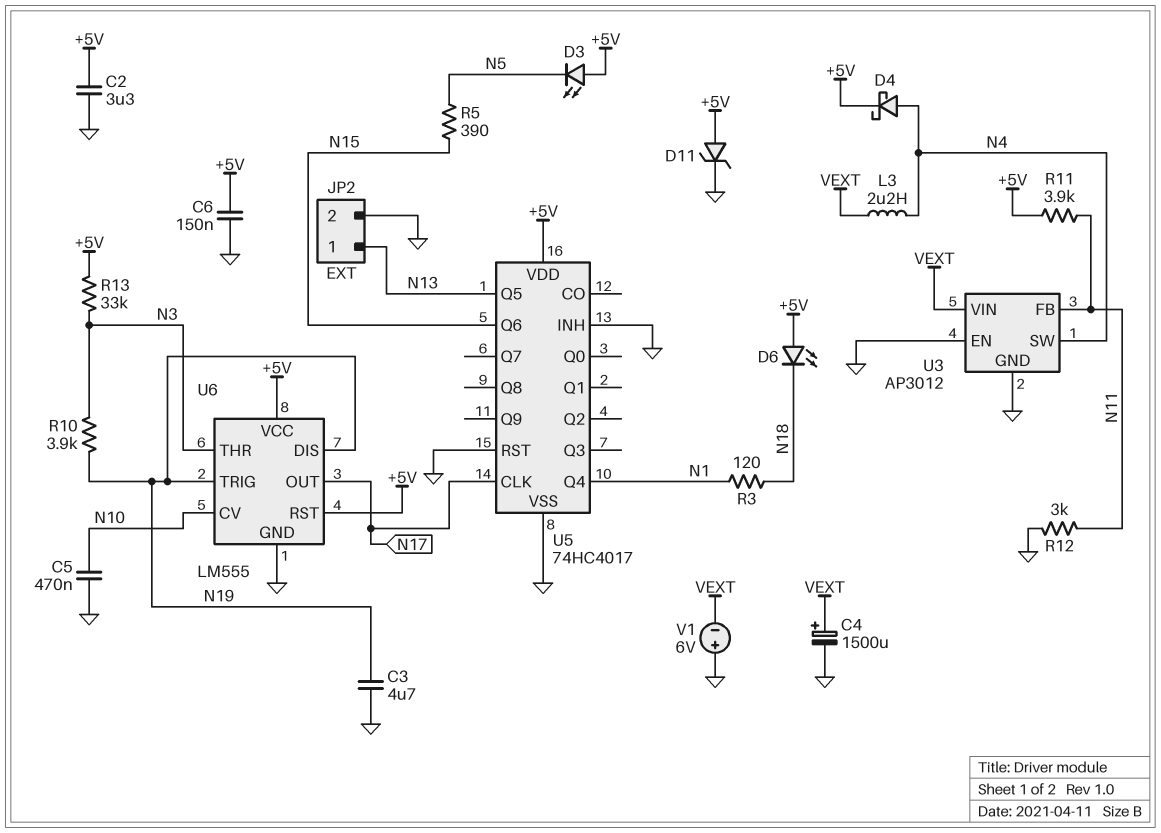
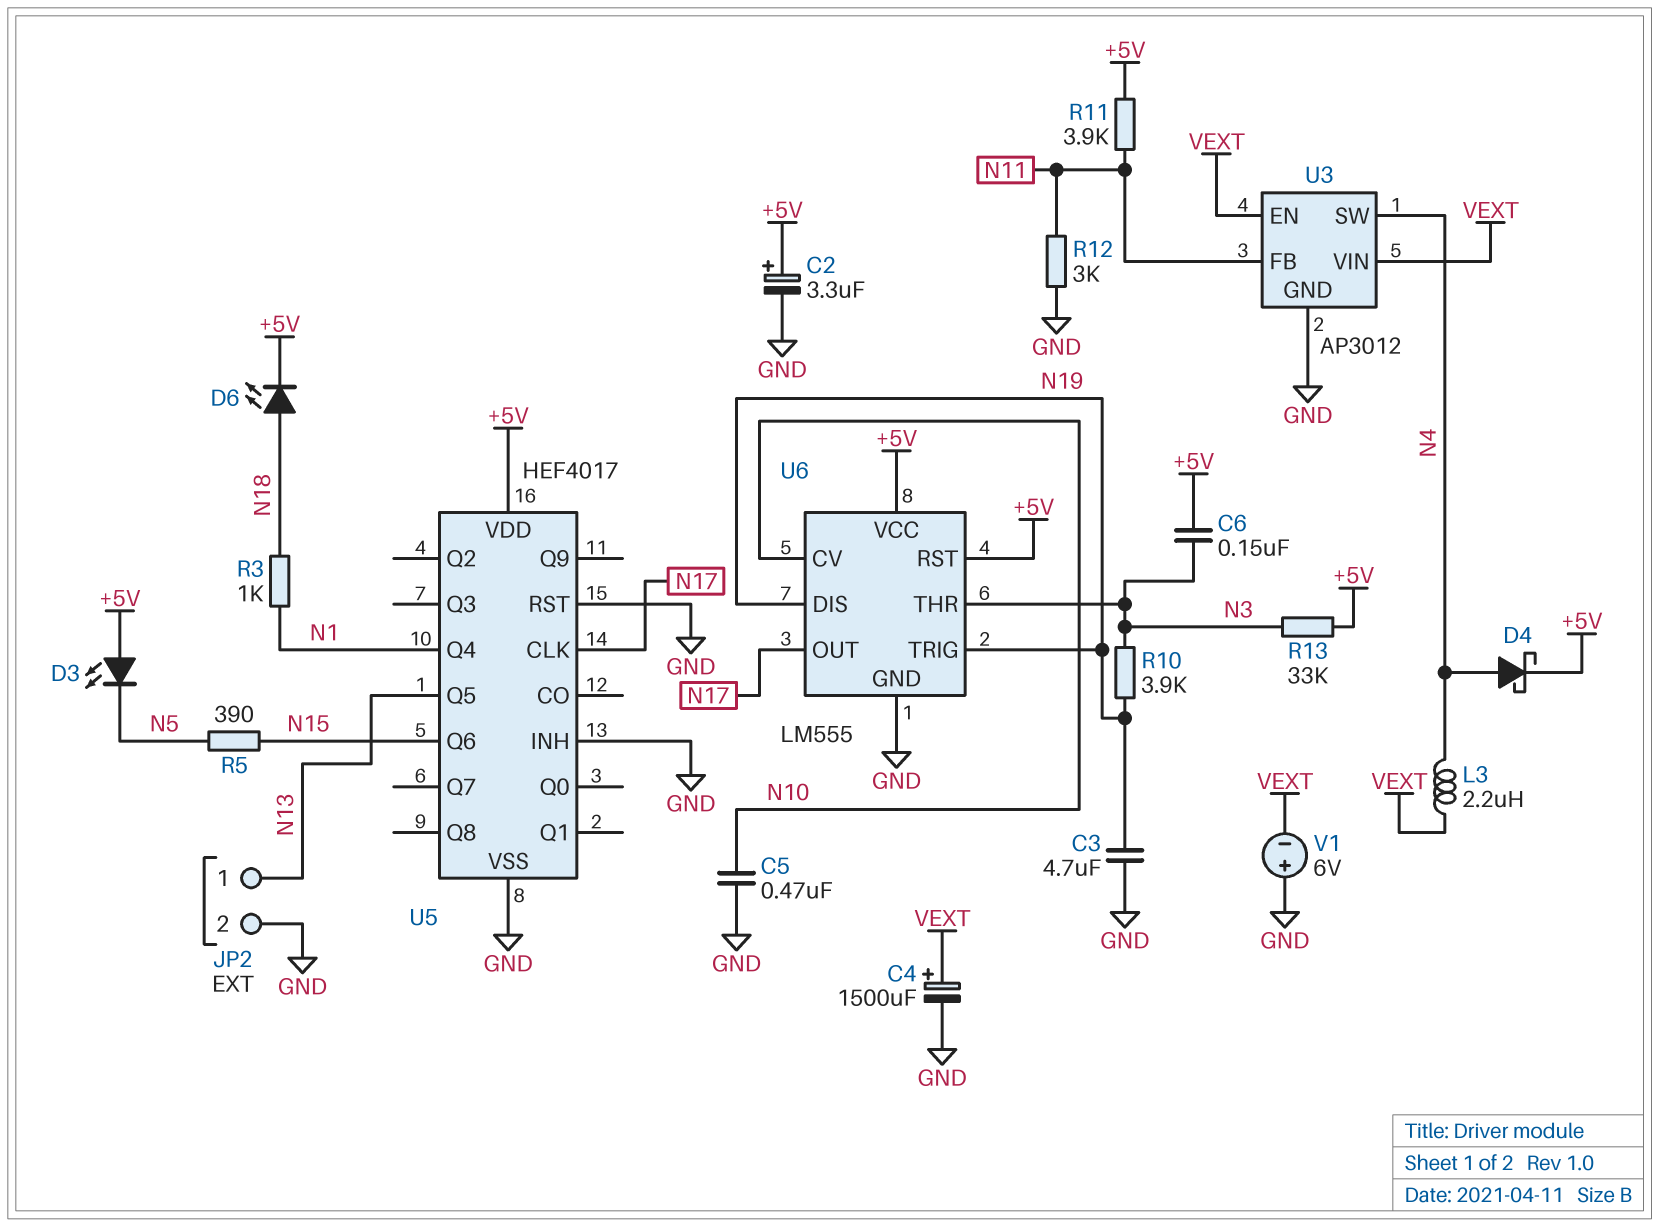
C2: 3.3uF (+5V, GND) -> 3.3uF (plus +5V, minus GND)
C6: 150nF (+5V, GND) -> 150nF (+5V, N3)
D6: LED (A +5V, K N18) -> LED (A N18, K +5V)
D11: zener (A +5V, K GND) -> none
R3: 120 (N1, N18) -> 1k (N1, N18)
U3 pin EN: GND -> VEXT
U5: 74HC4017 -> HEF4017

